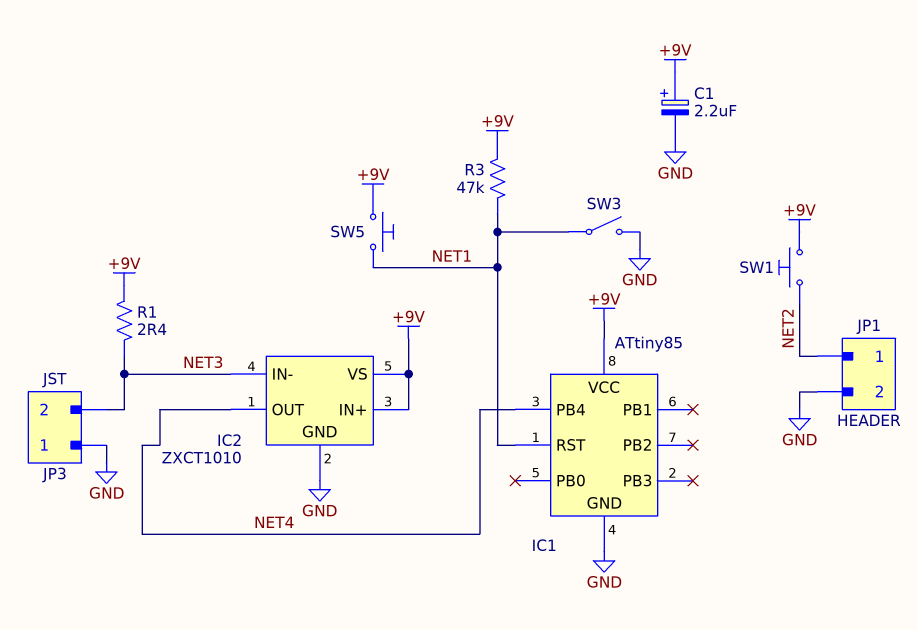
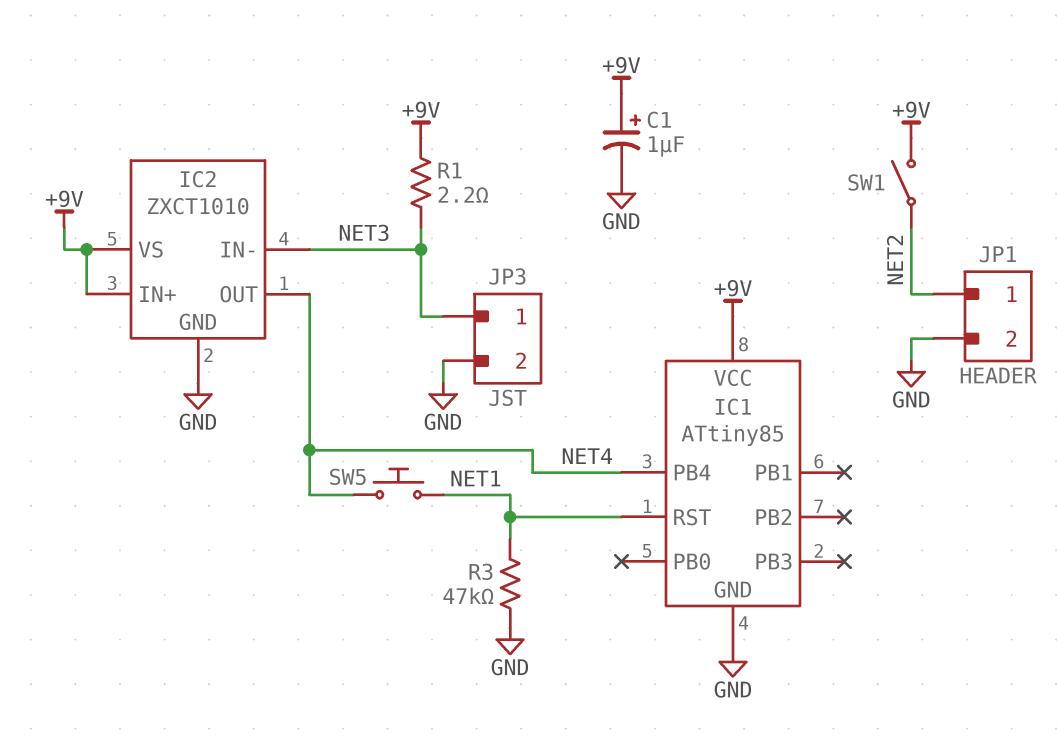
C1: 2.2uF (plus +9V, minus GND) -> 1uF (plus +9V, minus GND)
JP3 pin 1: GND -> NET3
JP3 pin 2: NET3 -> GND
R1: 2.4 (+9V, NET3) -> 2.2 (+9V, NET3)
R3: 47k (+9V, NET1) -> 47k (GND, NET1)
SW1: button (+9V, NET2) -> switch (+9V, NET2)
SW3: switch (GND, NET1) -> none
SW5: button (+9V, NET1) -> button (NET1, NET4)

